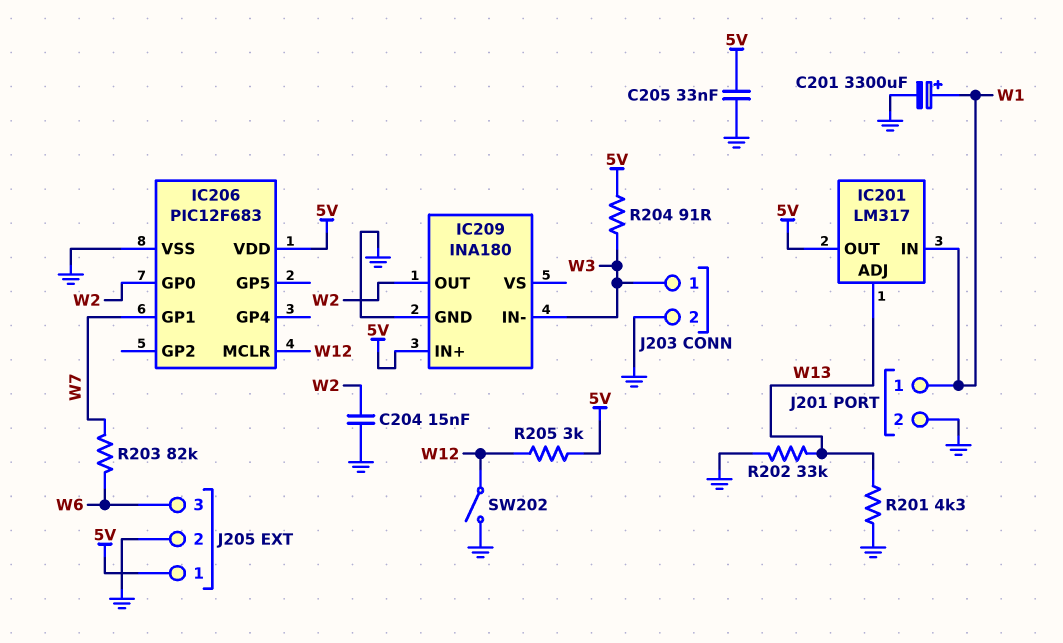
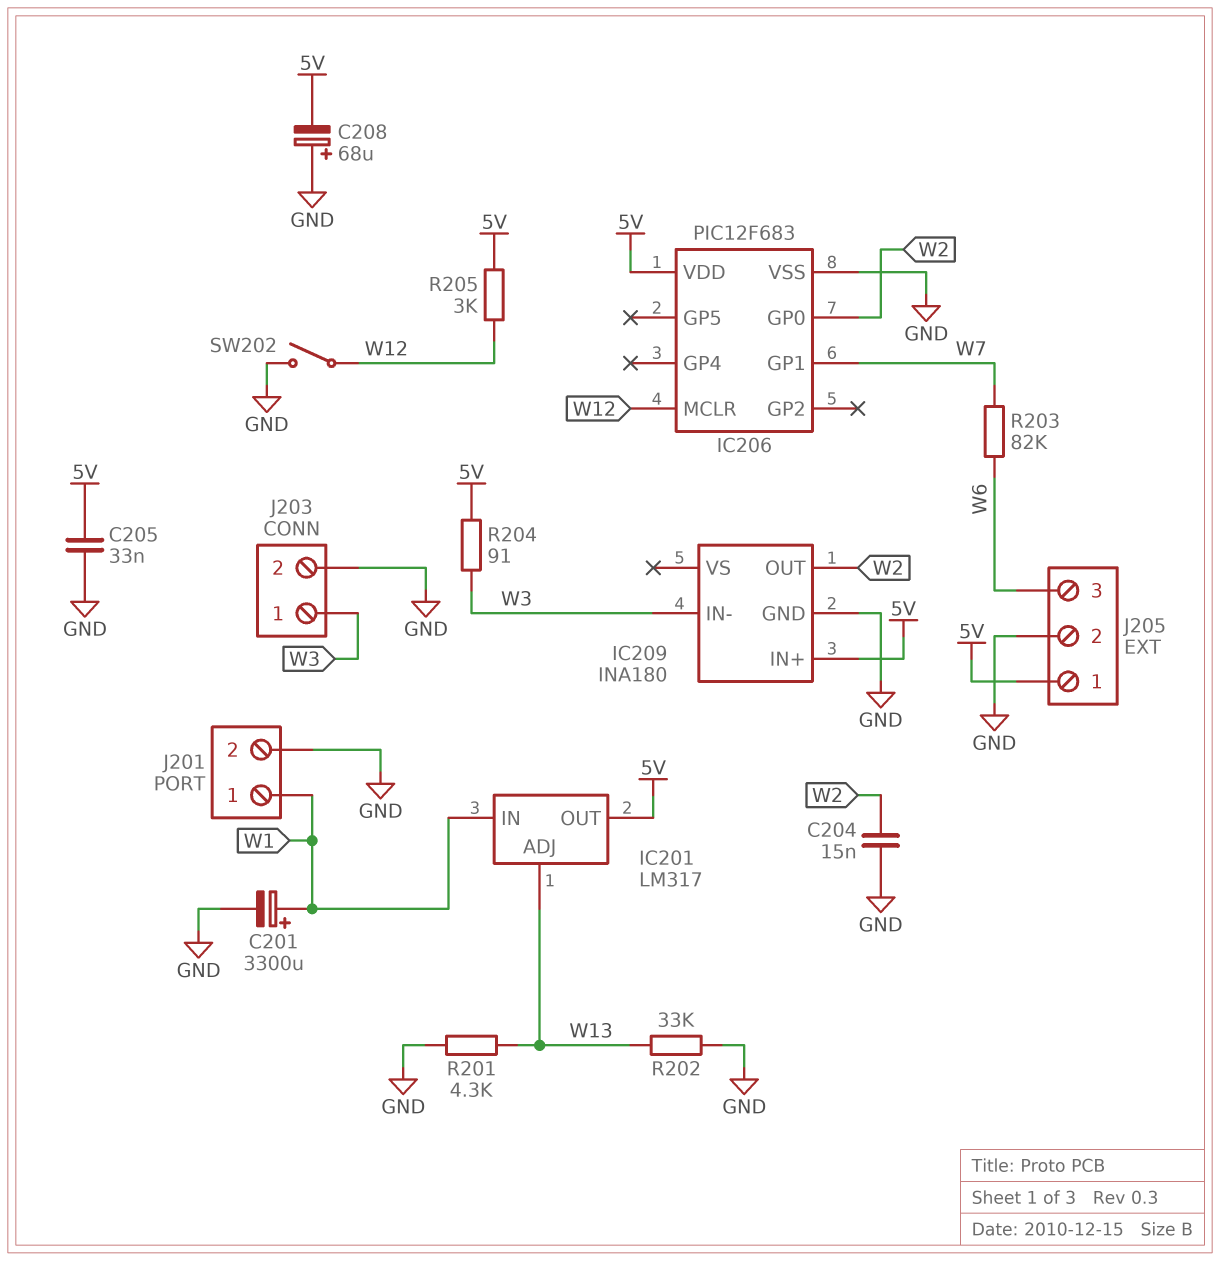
C208: none -> 68uF (plus GND, minus 5V)

